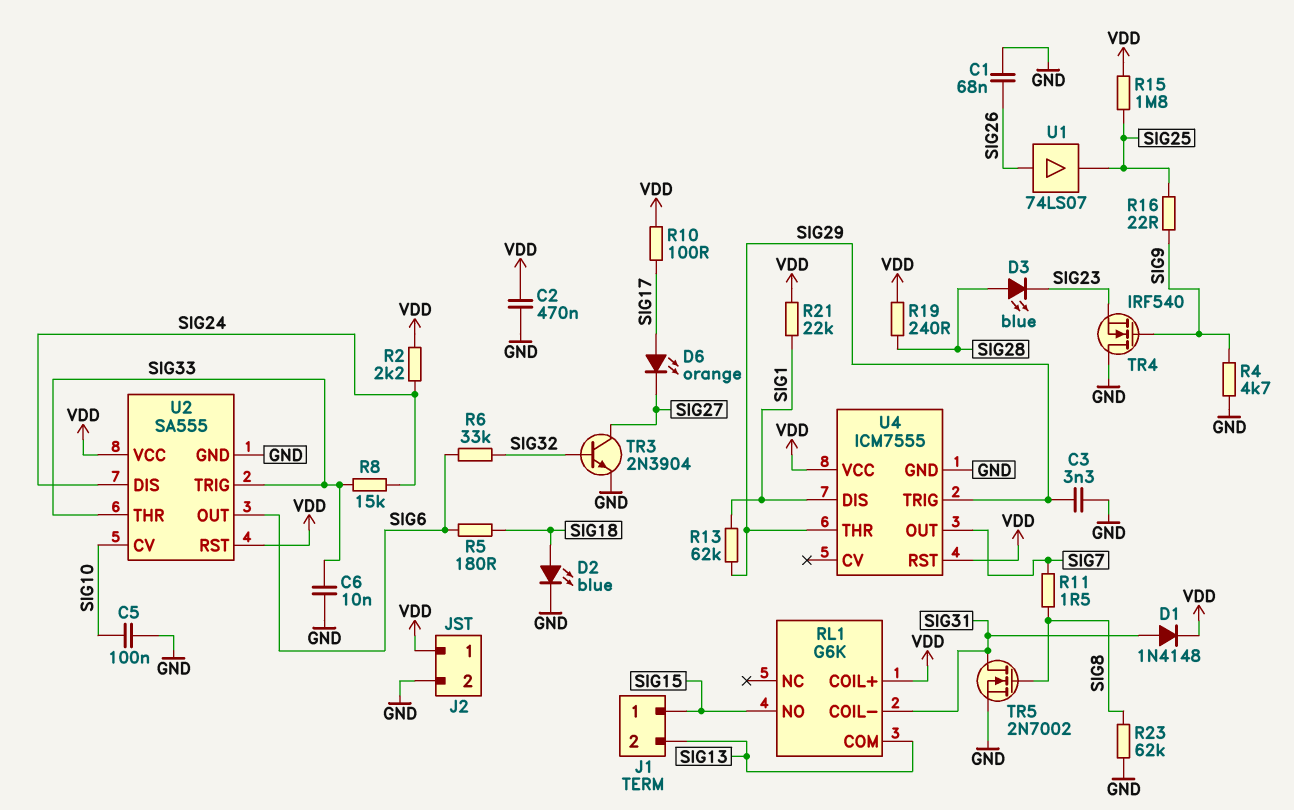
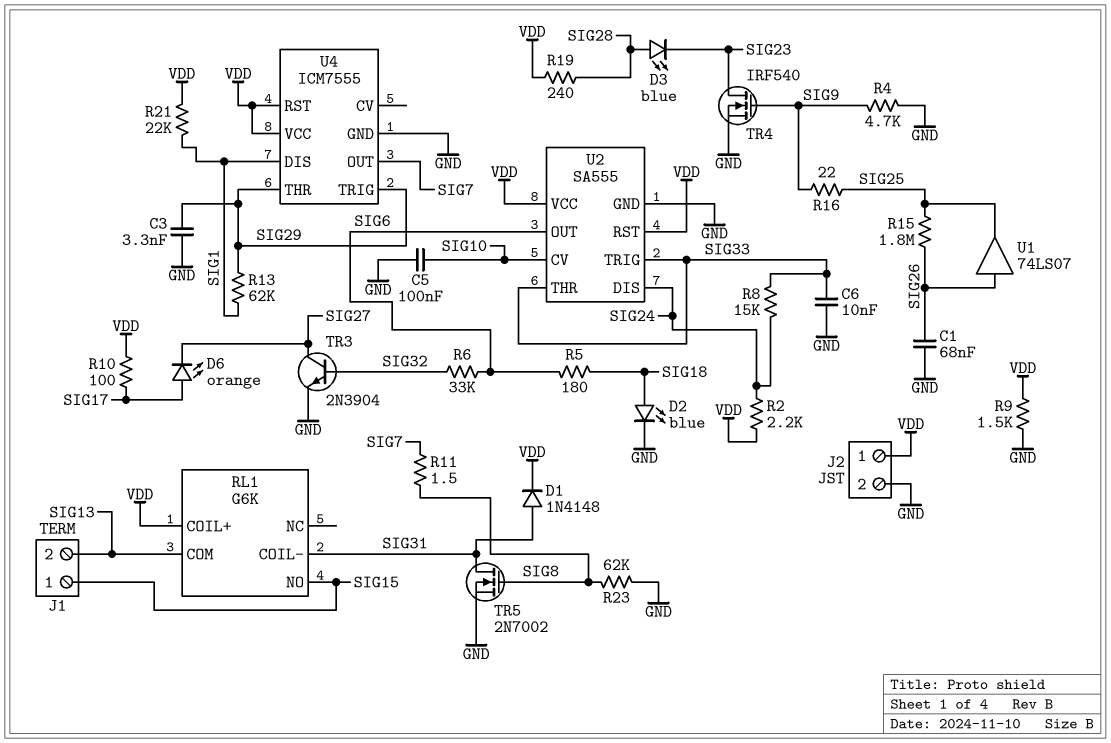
C2: 470nF (GND, VDD) -> none
R9: none -> 1.5k (GND, VDD)
R15: 1.8M (SIG25, VDD) -> 1.8M (SIG25, SIG26)
TR4: NMOS IRF540 (G SIG9, D GND, S SIG23) -> NMOS IRF540 (G SIG9, D SIG23, S GND)

